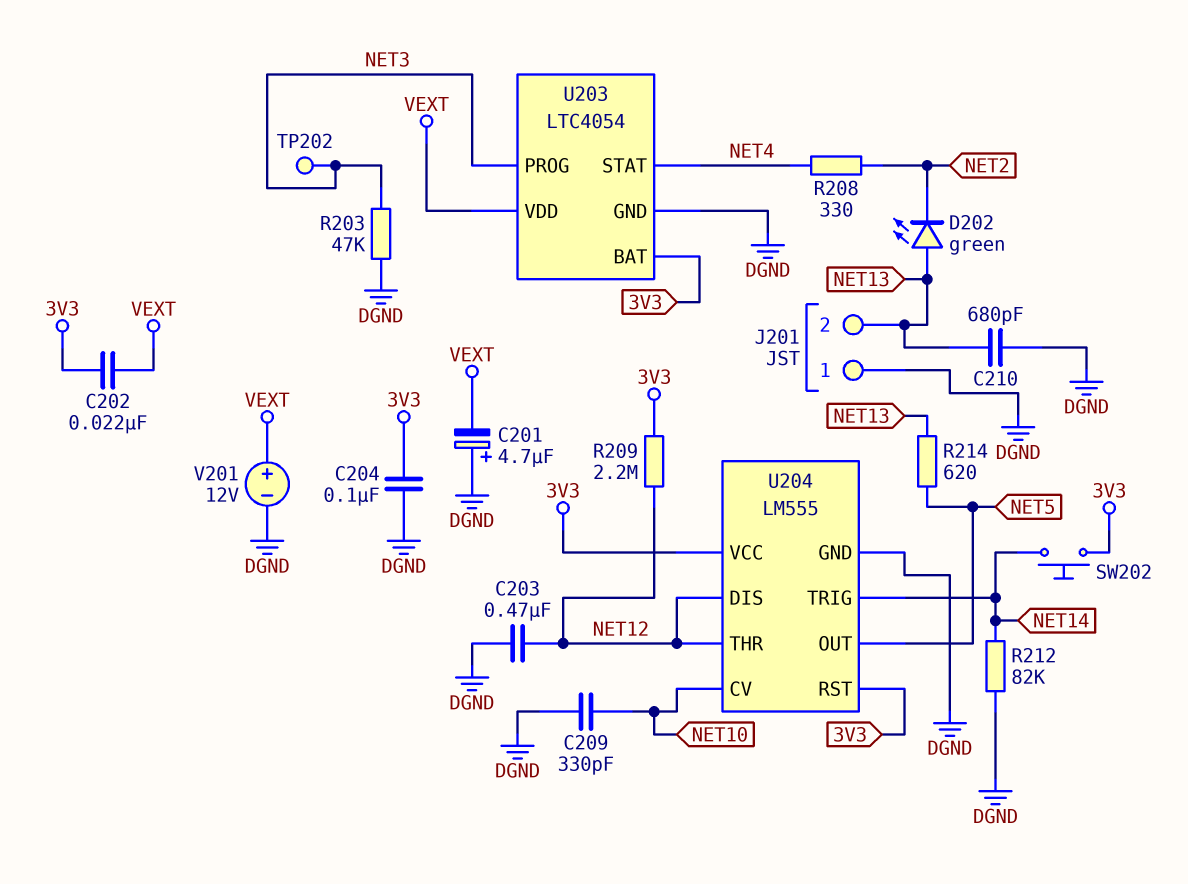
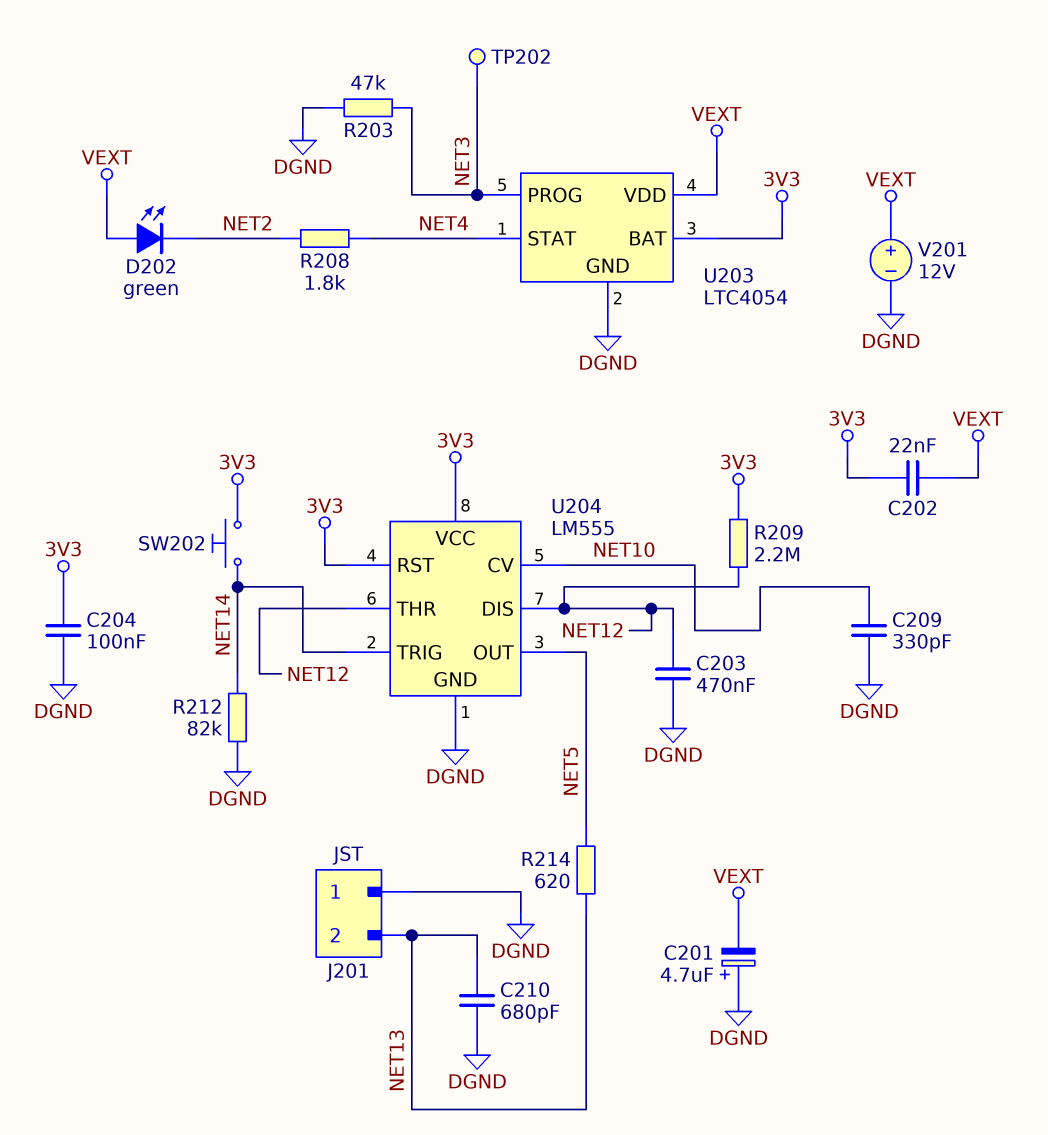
D202: LED green (A NET13, K NET2) -> LED green (A VEXT, K NET2)
R208: 330 (NET2, NET4) -> 1.8k (NET2, NET4)

